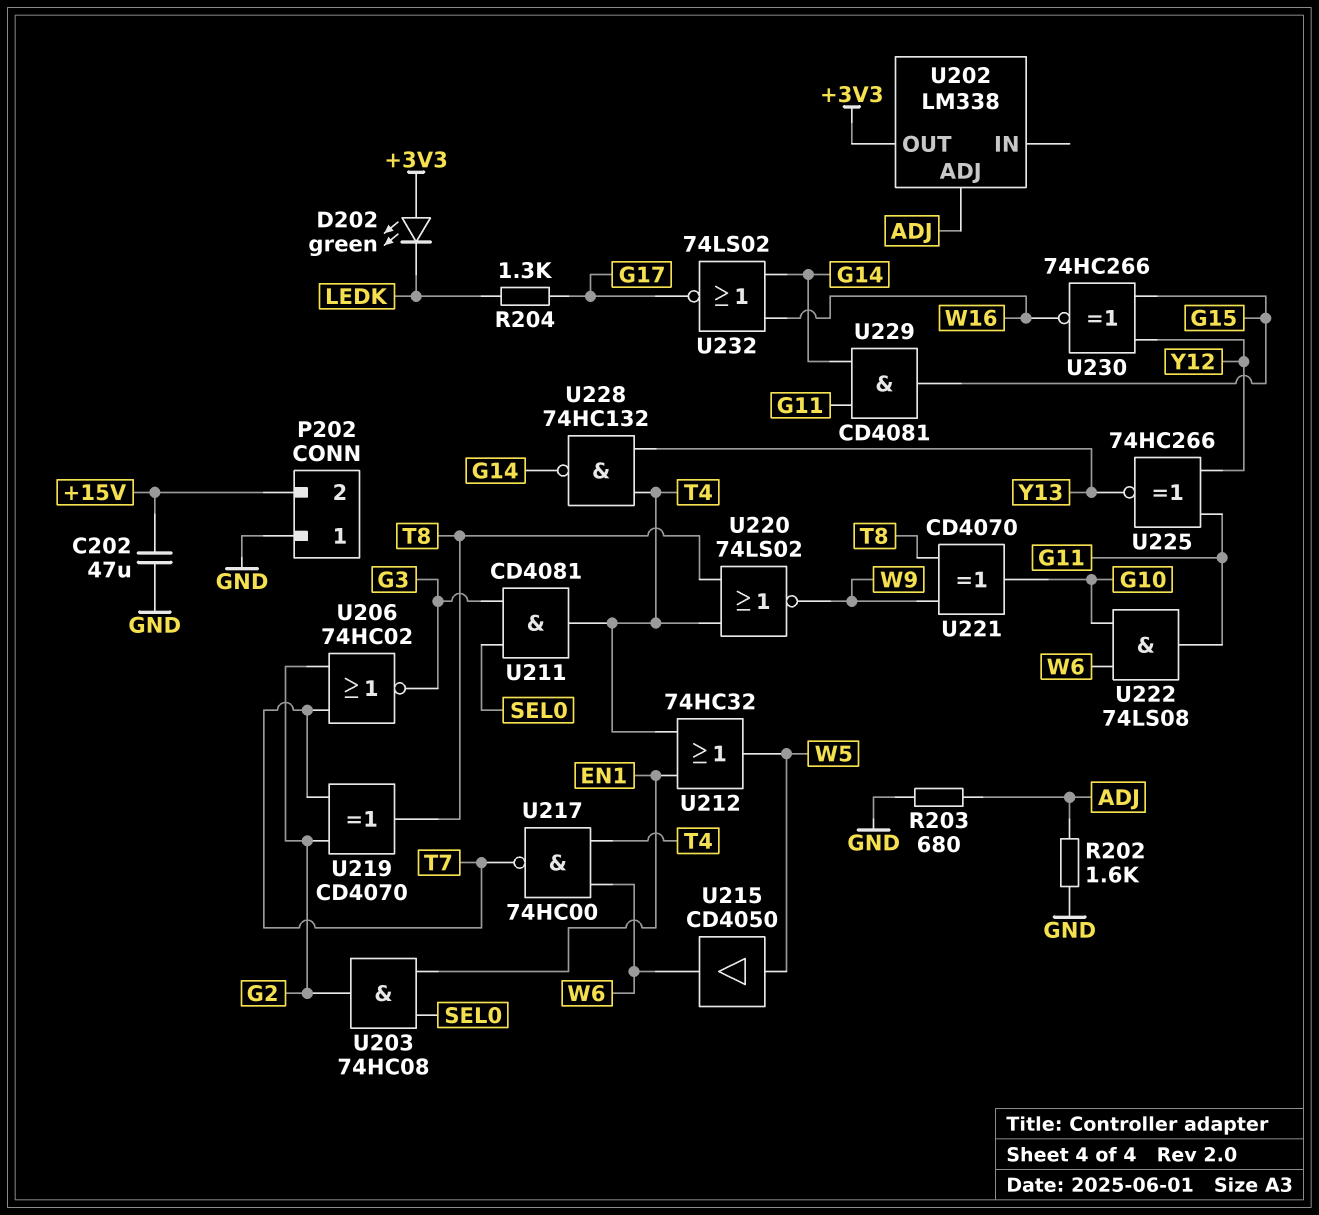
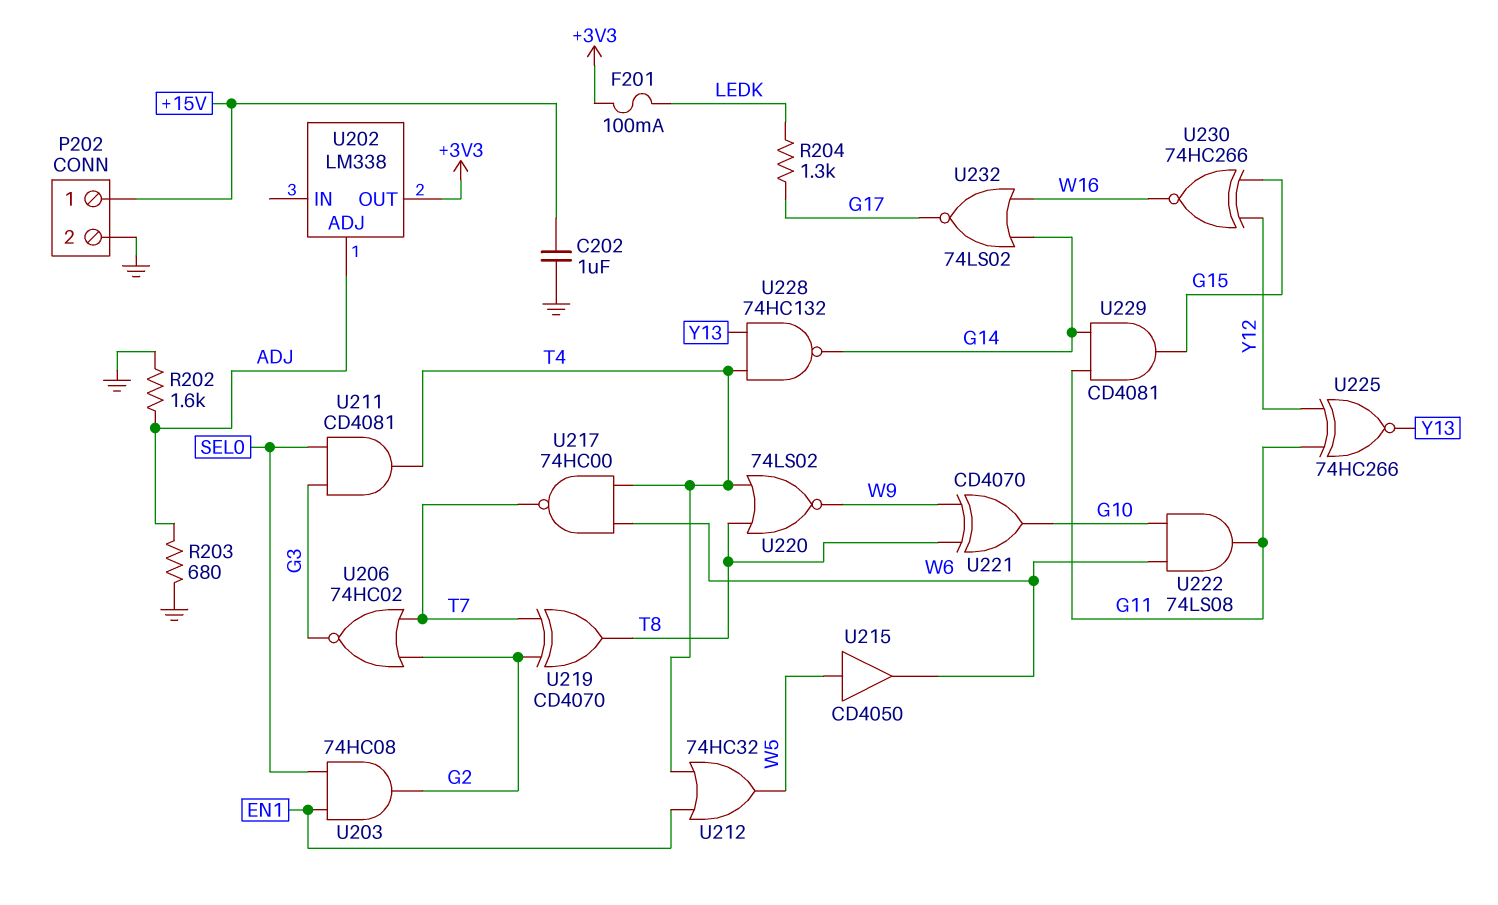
C202: 47uF (+15V, GND) -> 1uF (+15V, GND)
D202: LED green (A +3V3, K LEDK) -> none
F201: none -> 100mA (+3V3, LEDK)
P202 pin 1: GND -> +15V
P202 pin 2: +15V -> GND

